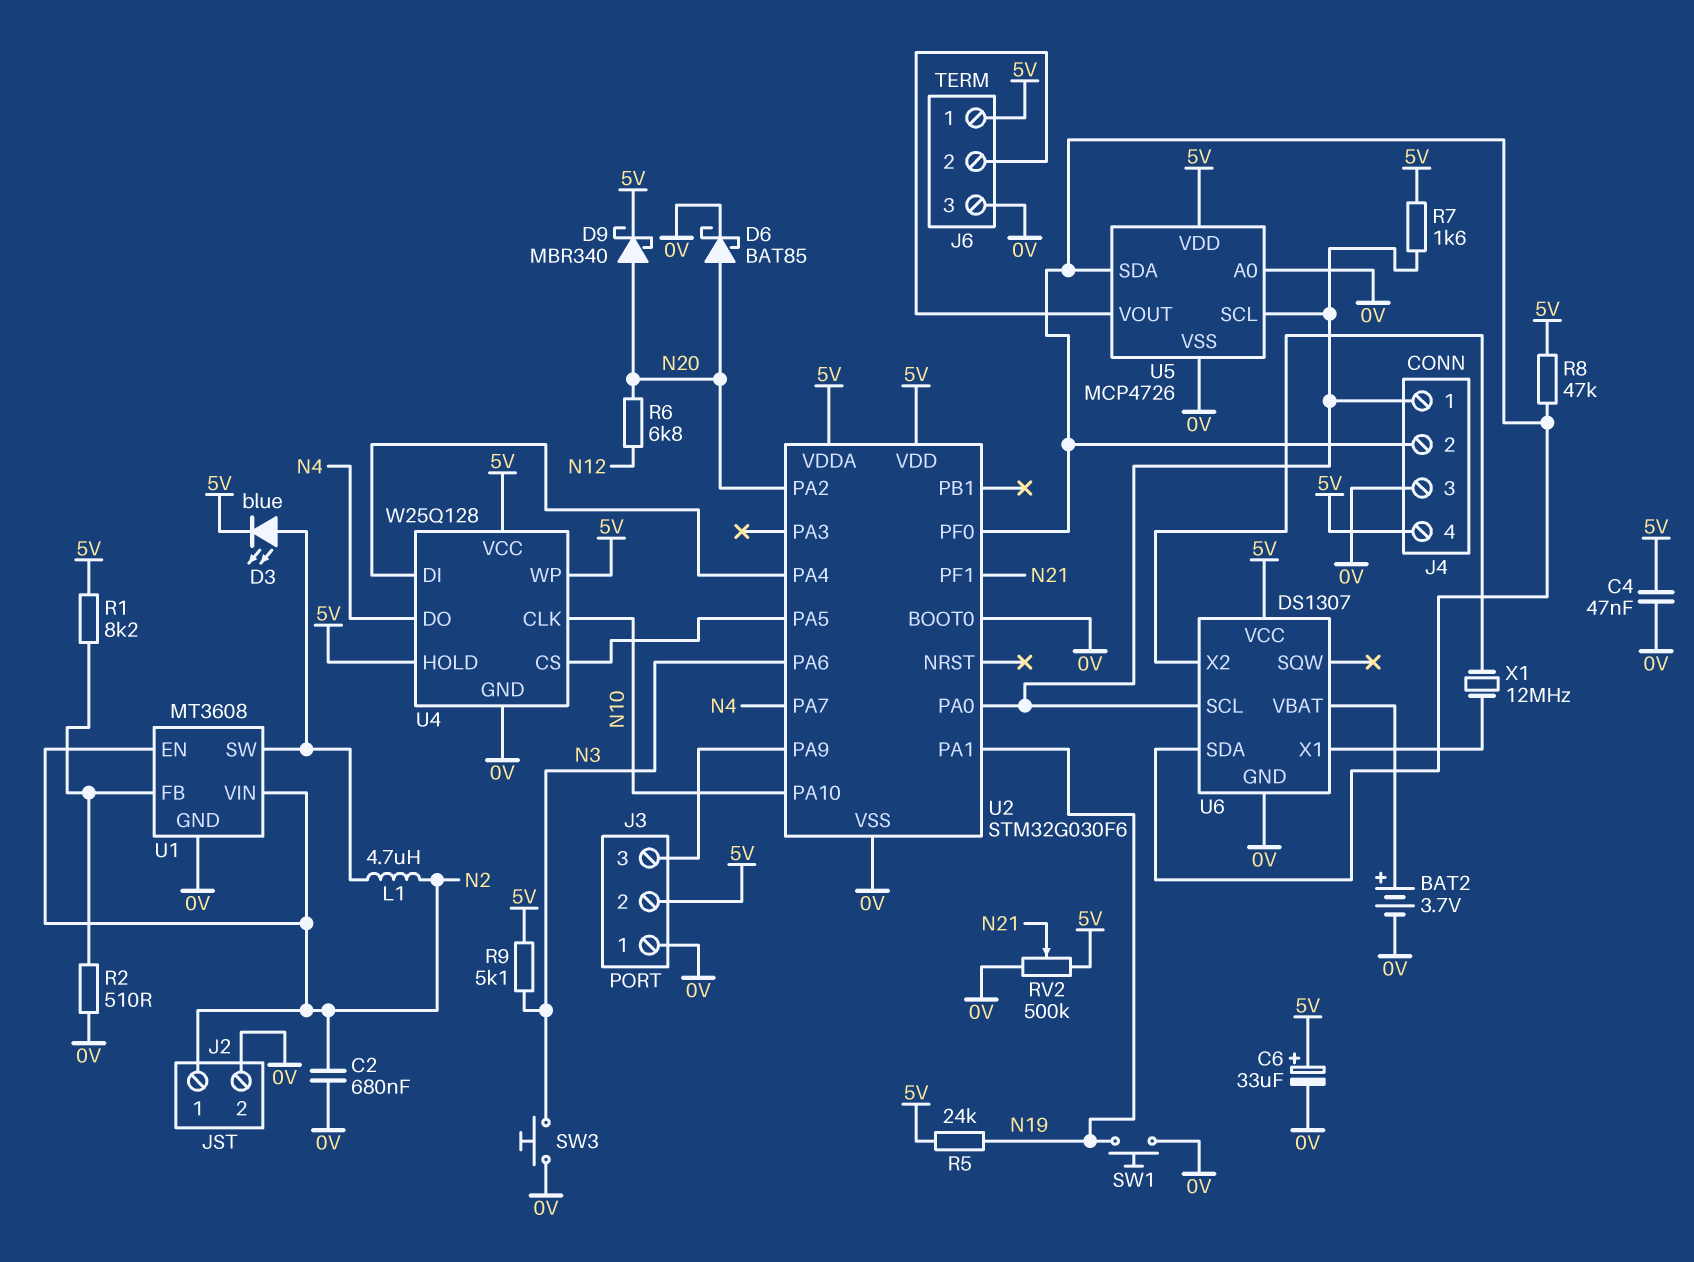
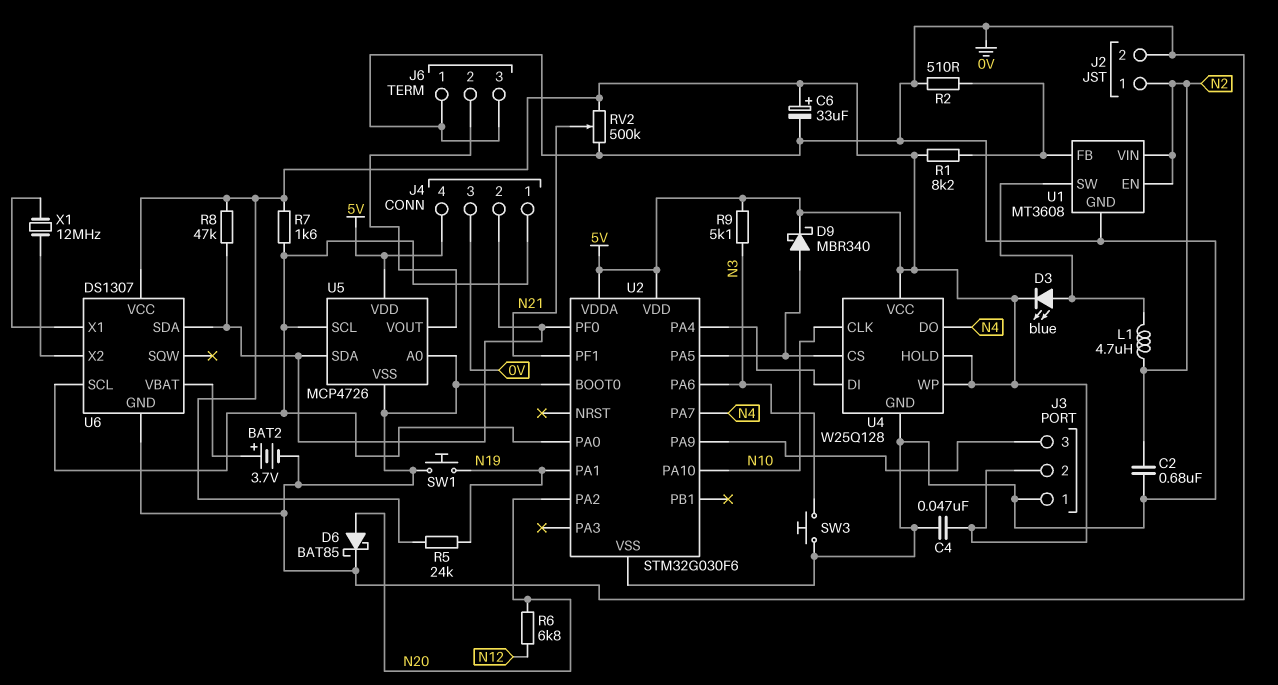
D9: schottky MBR340 (A N20, K 5V) -> schottky MBR340 (A U2/PA5, K 5V)
J6 pin 1: 5V -> 0V

